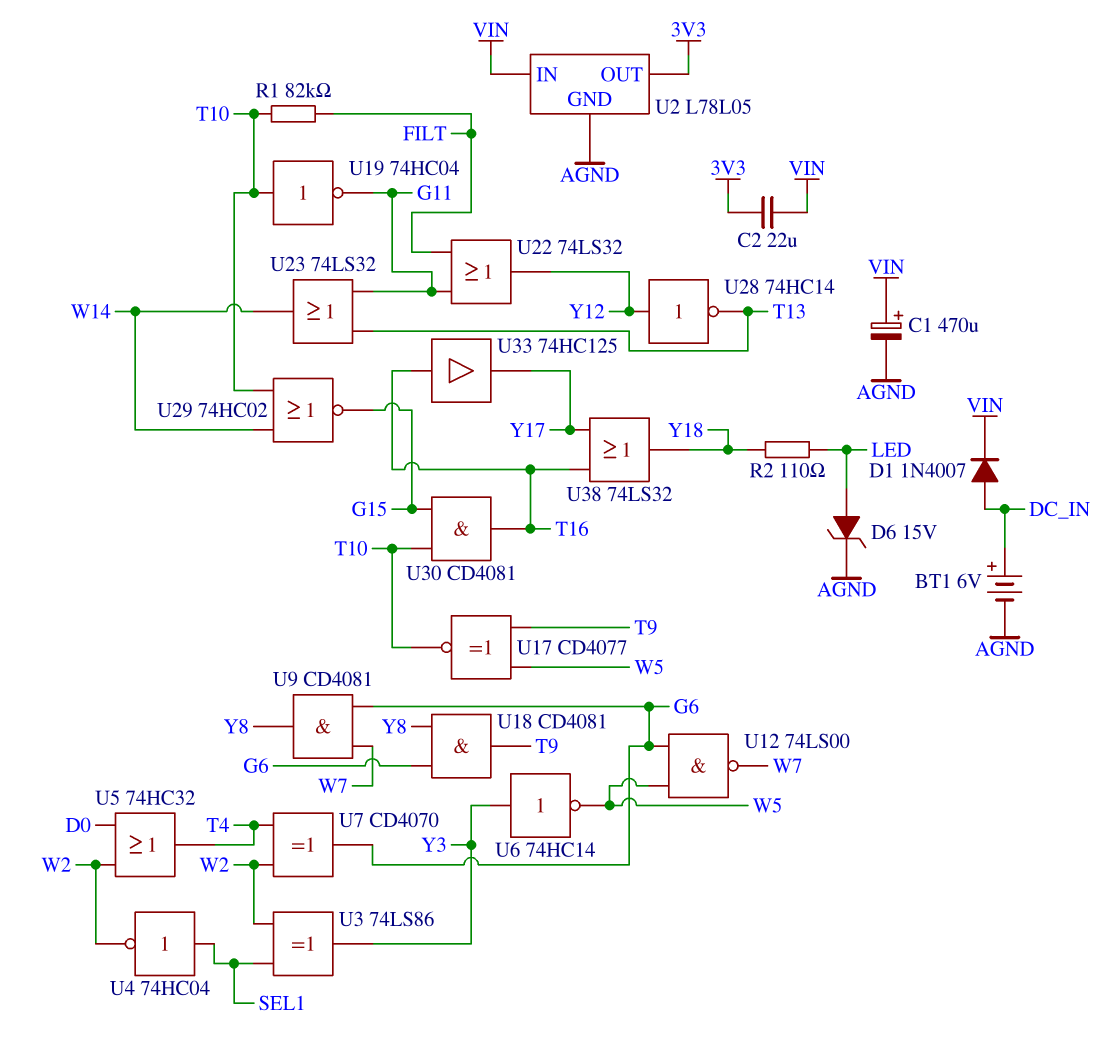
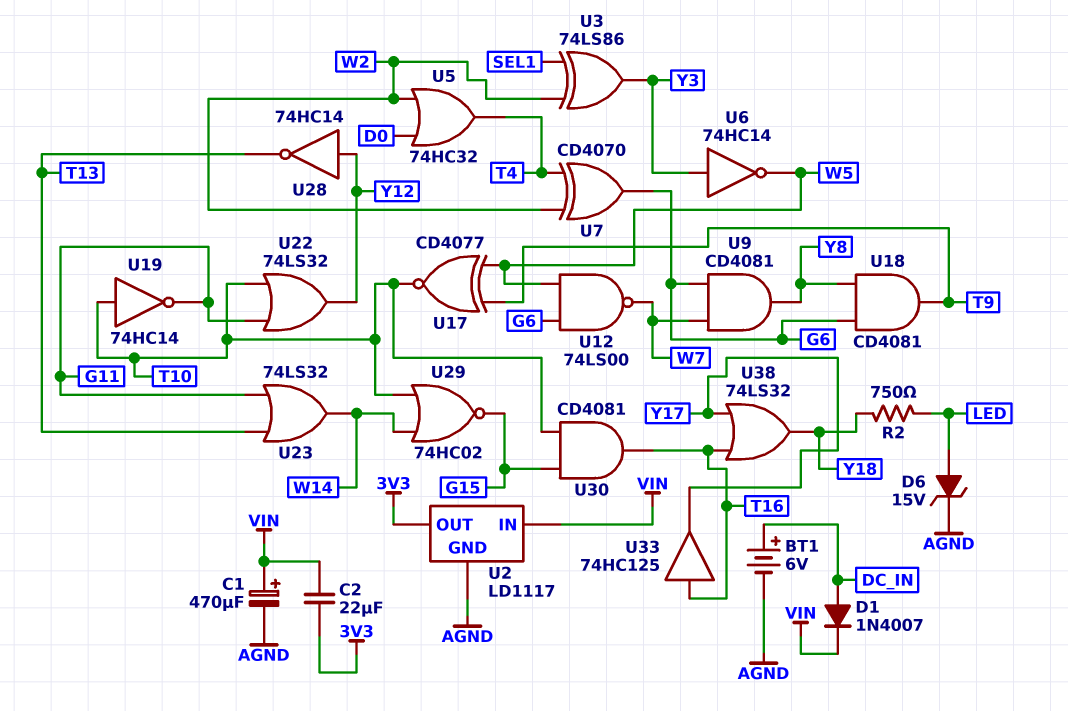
R1: 82k (FILT, T10) -> none
R2: 110 (LED, Y18) -> 750 (LED, Y18)
U2: L78L05 -> LD1117
U4: NOT 74HC04 (in SEL1, out W2) -> none
U19: NOT 74HC04 (in T10, out G11) -> NOT 74HC14 (in T10, out G11)
U22: OR 74LS32 (in FILT, in G11, out Y12) -> OR 74LS32 (in G11, in T10, out Y12)

